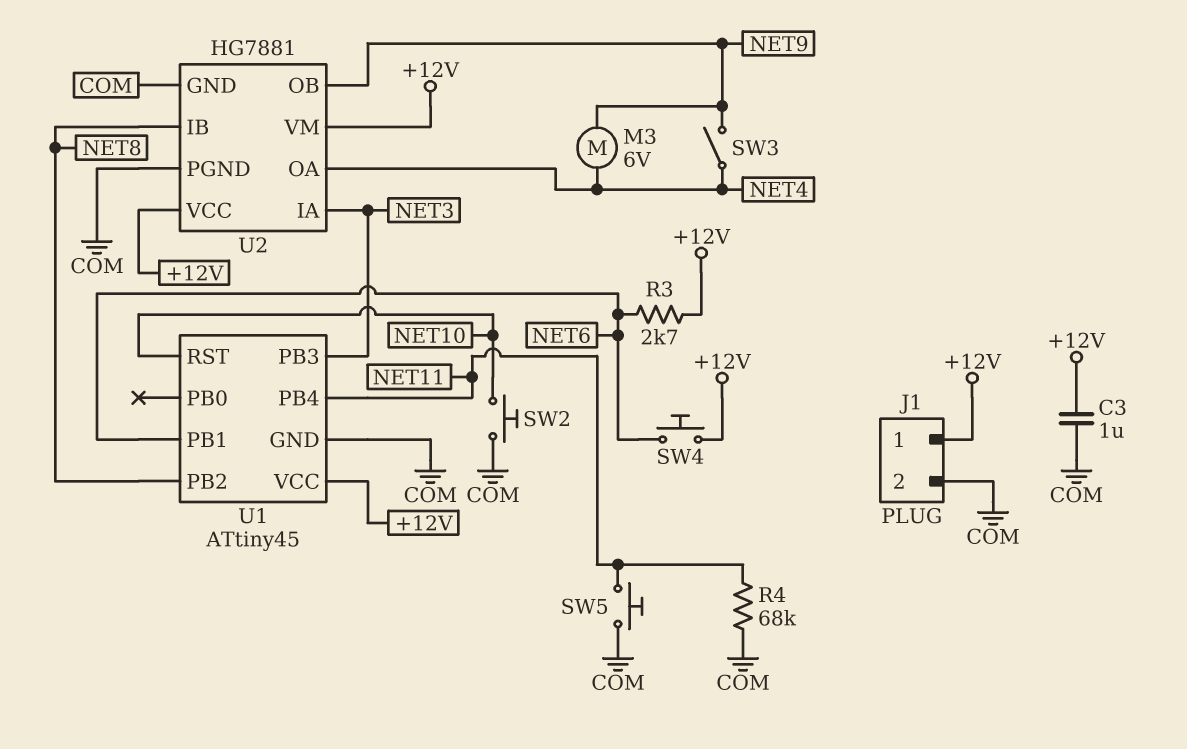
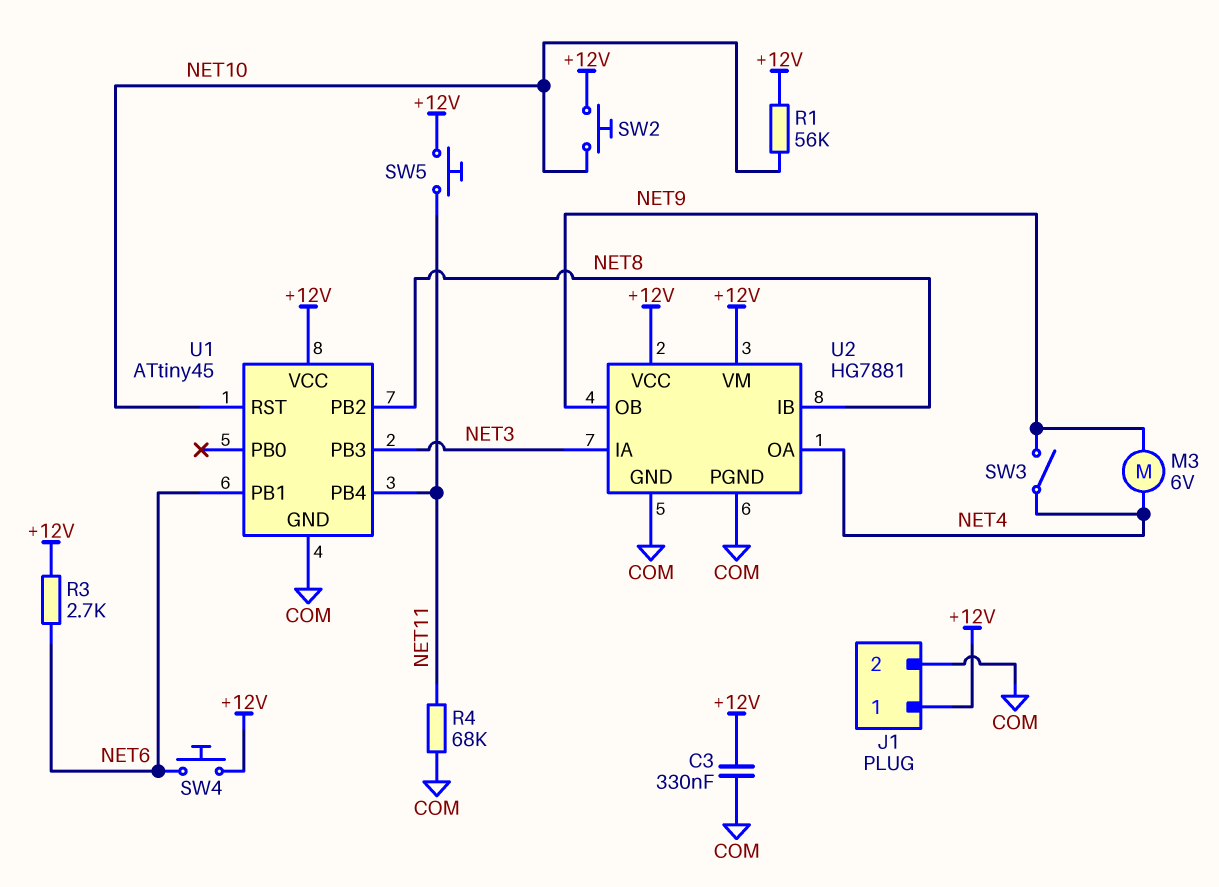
C3: 1uF (+12V, COM) -> 330nF (+12V, COM)
R1: none -> 56k (+12V, NET10)
SW2: button (COM, NET10) -> button (+12V, NET10)
SW5: button (COM, NET11) -> button (+12V, NET11)

